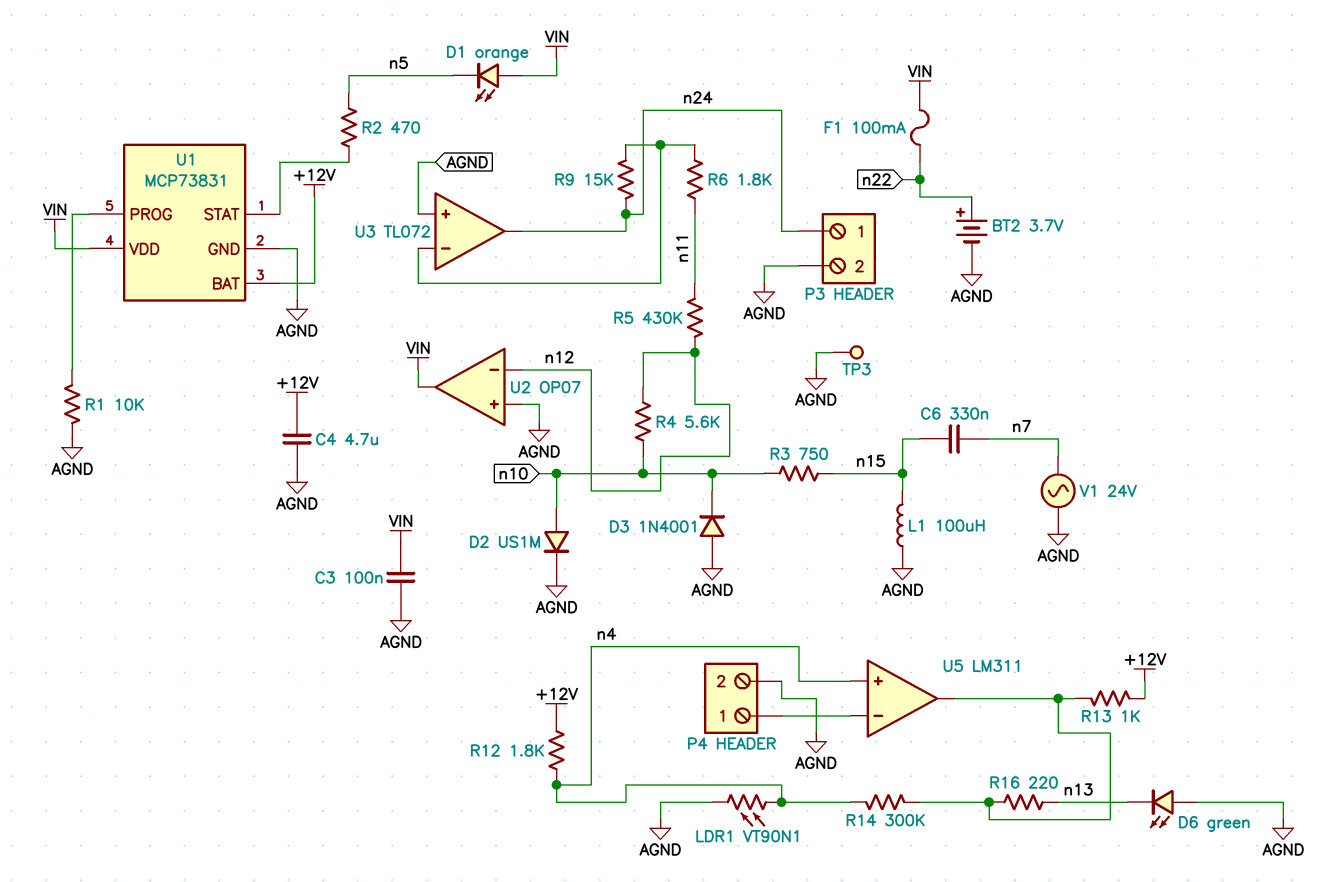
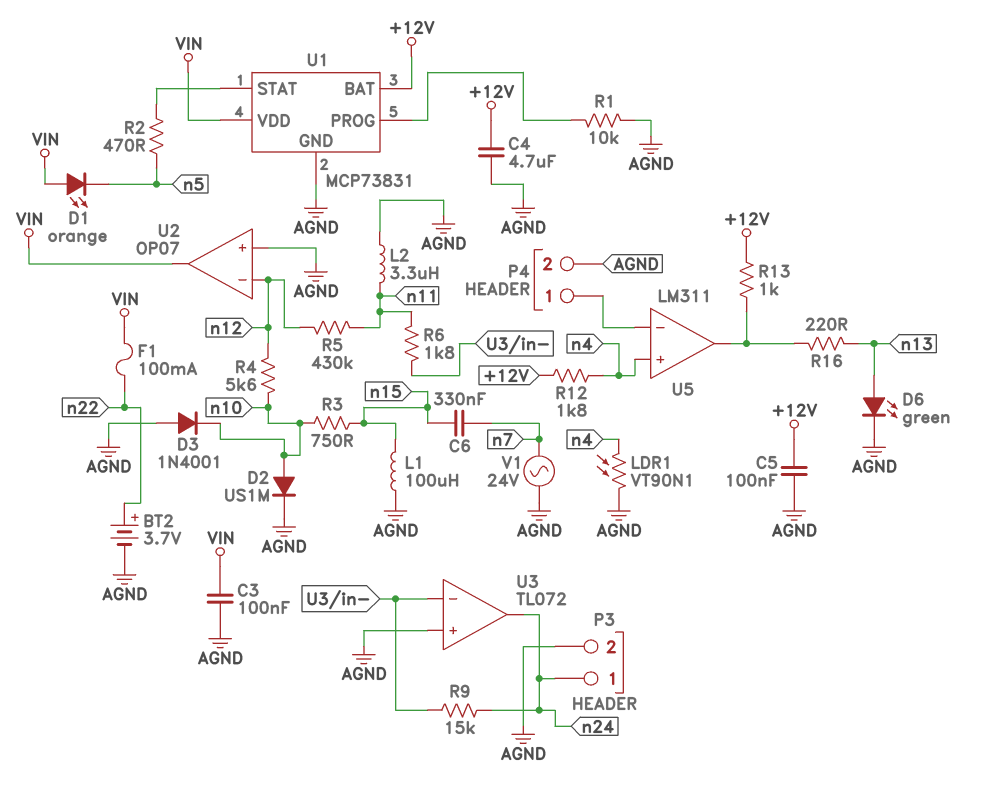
C5: none -> 100nF (+12V, AGND)
D6: LED green (A AGND, K n13) -> LED green (A n13, K AGND)
L2: none -> 3.3uH (AGND, n11)
R14: 300k (U5/out, n4) -> none
TP3: test point (AGND) -> none

